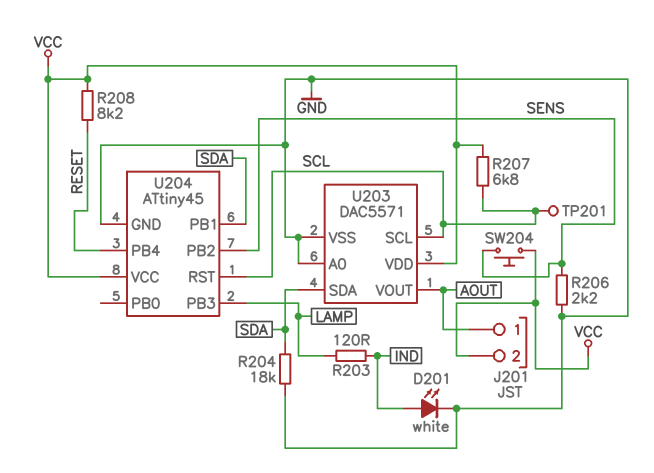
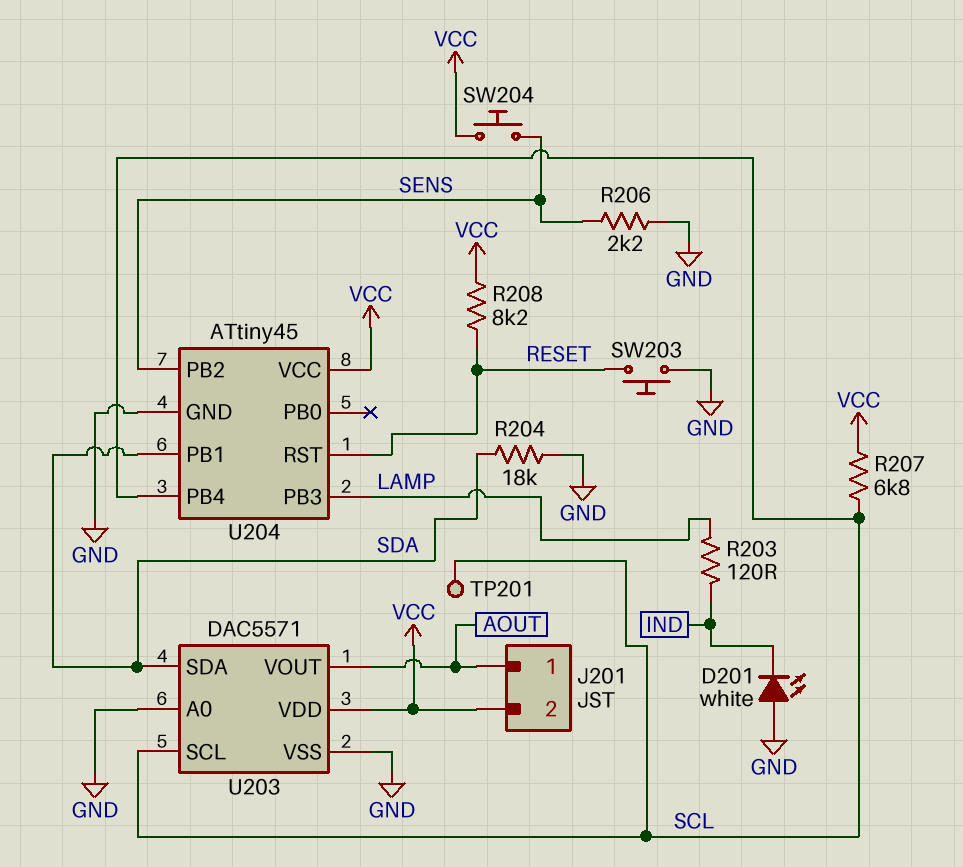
D201: LED white (A IND, K GND) -> LED white (A GND, K IND)
SW203: none -> button (GND, RESET)
U204 pin PB4: RESET -> SCL
U204 pin RST: SCL -> RESET

